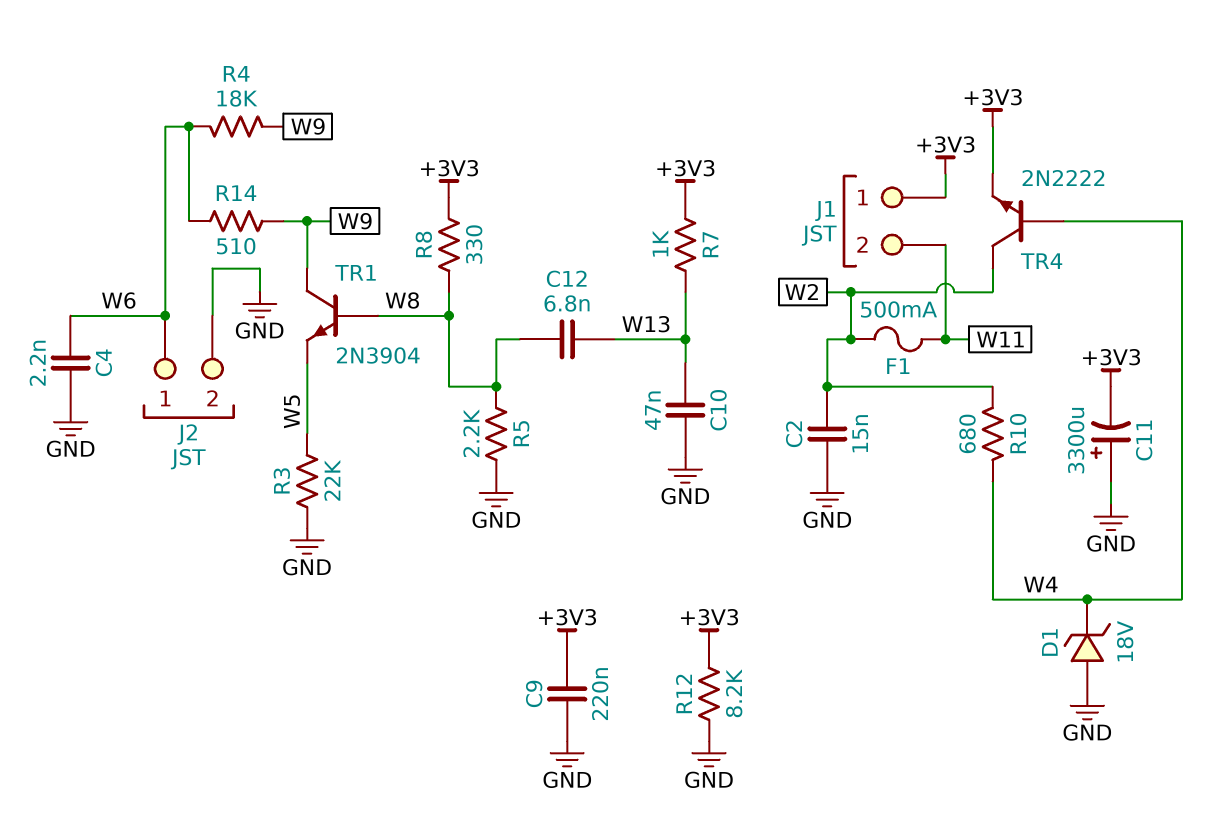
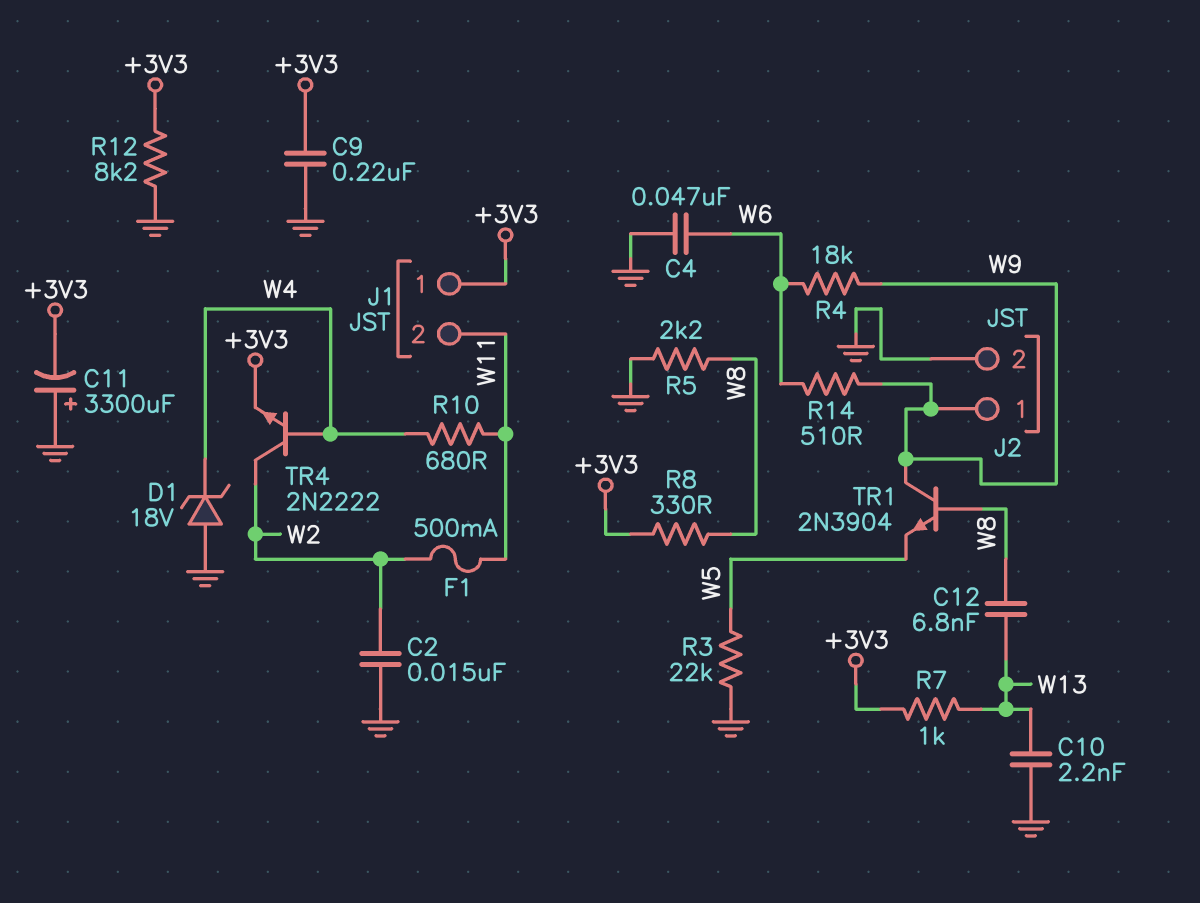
C4: 2.2nF (GND, W6) -> 47nF (GND, W6)
C10: 47nF (GND, W13) -> 2.2nF (GND, W13)
J2 pin 1: W6 -> W9
R10: 680 (W2, W4) -> 680 (W4, W11)

